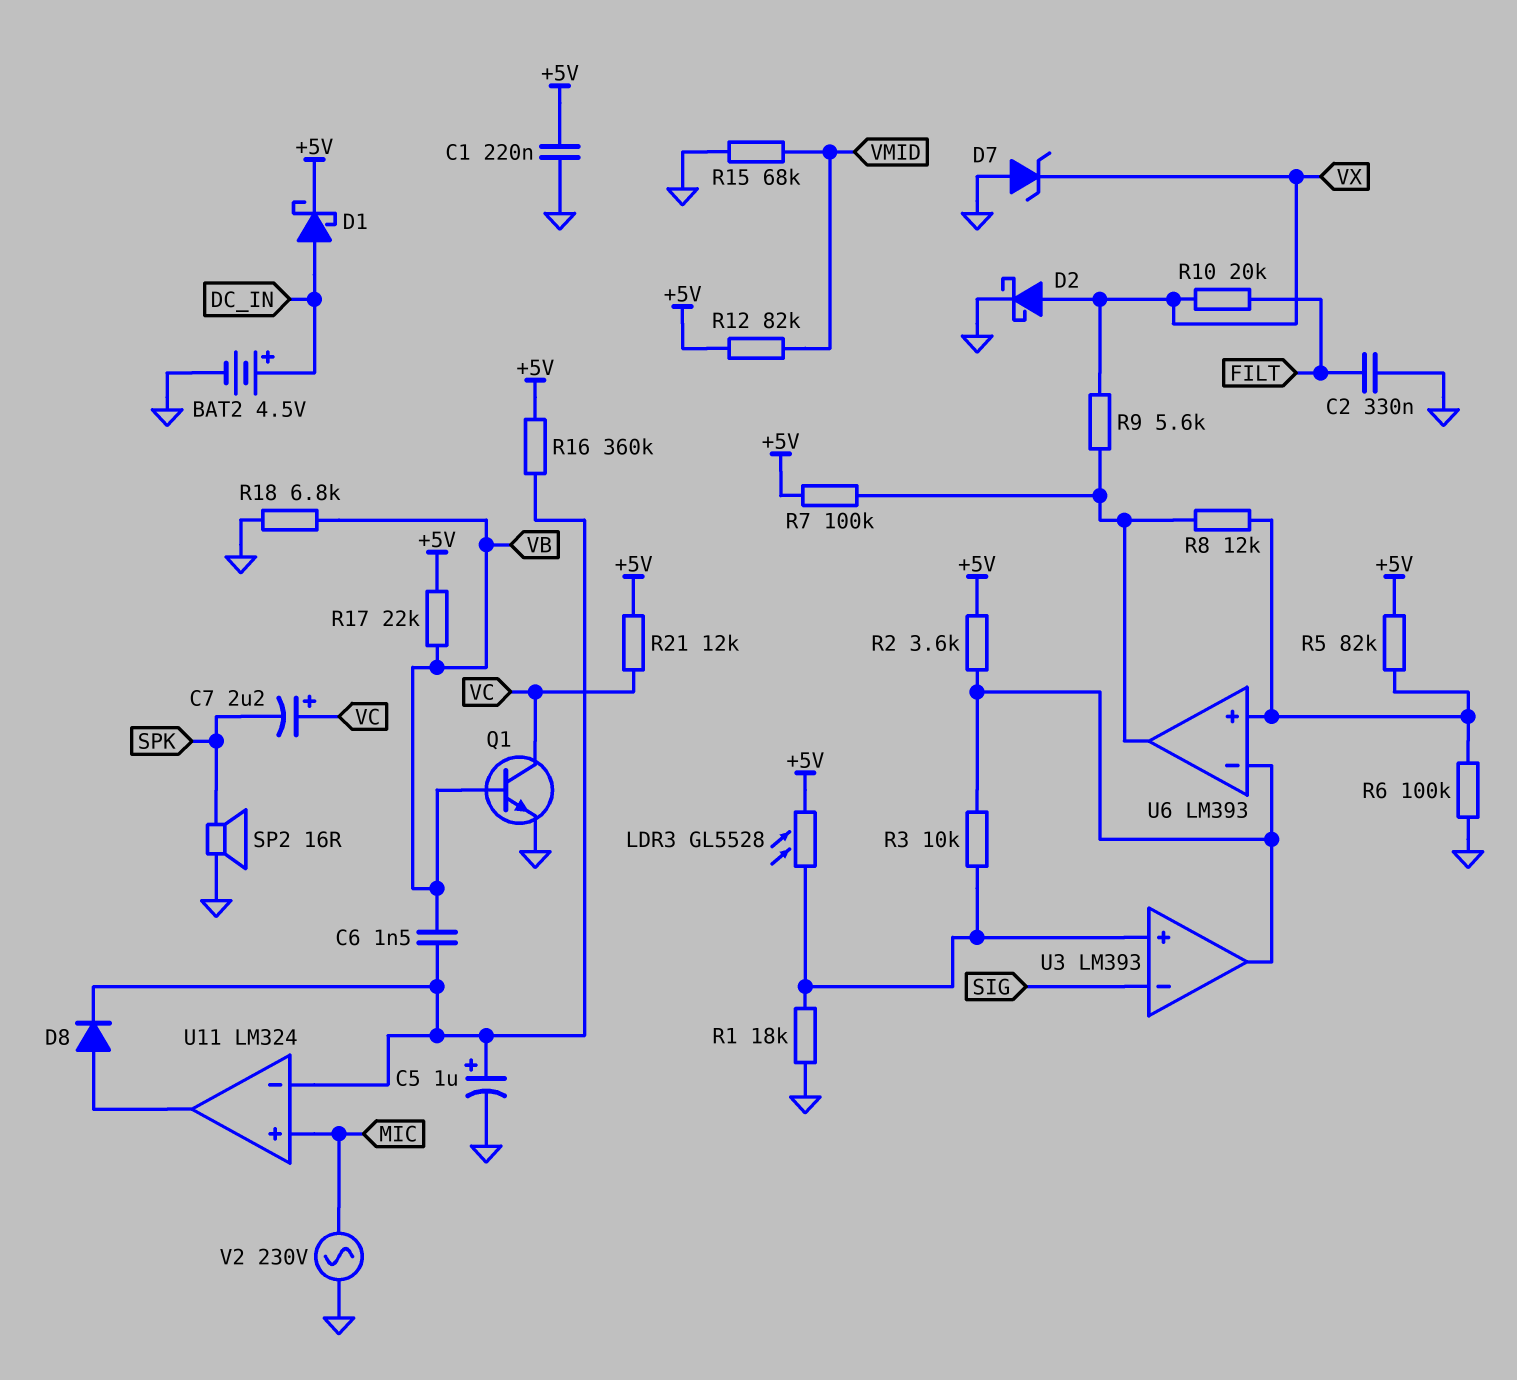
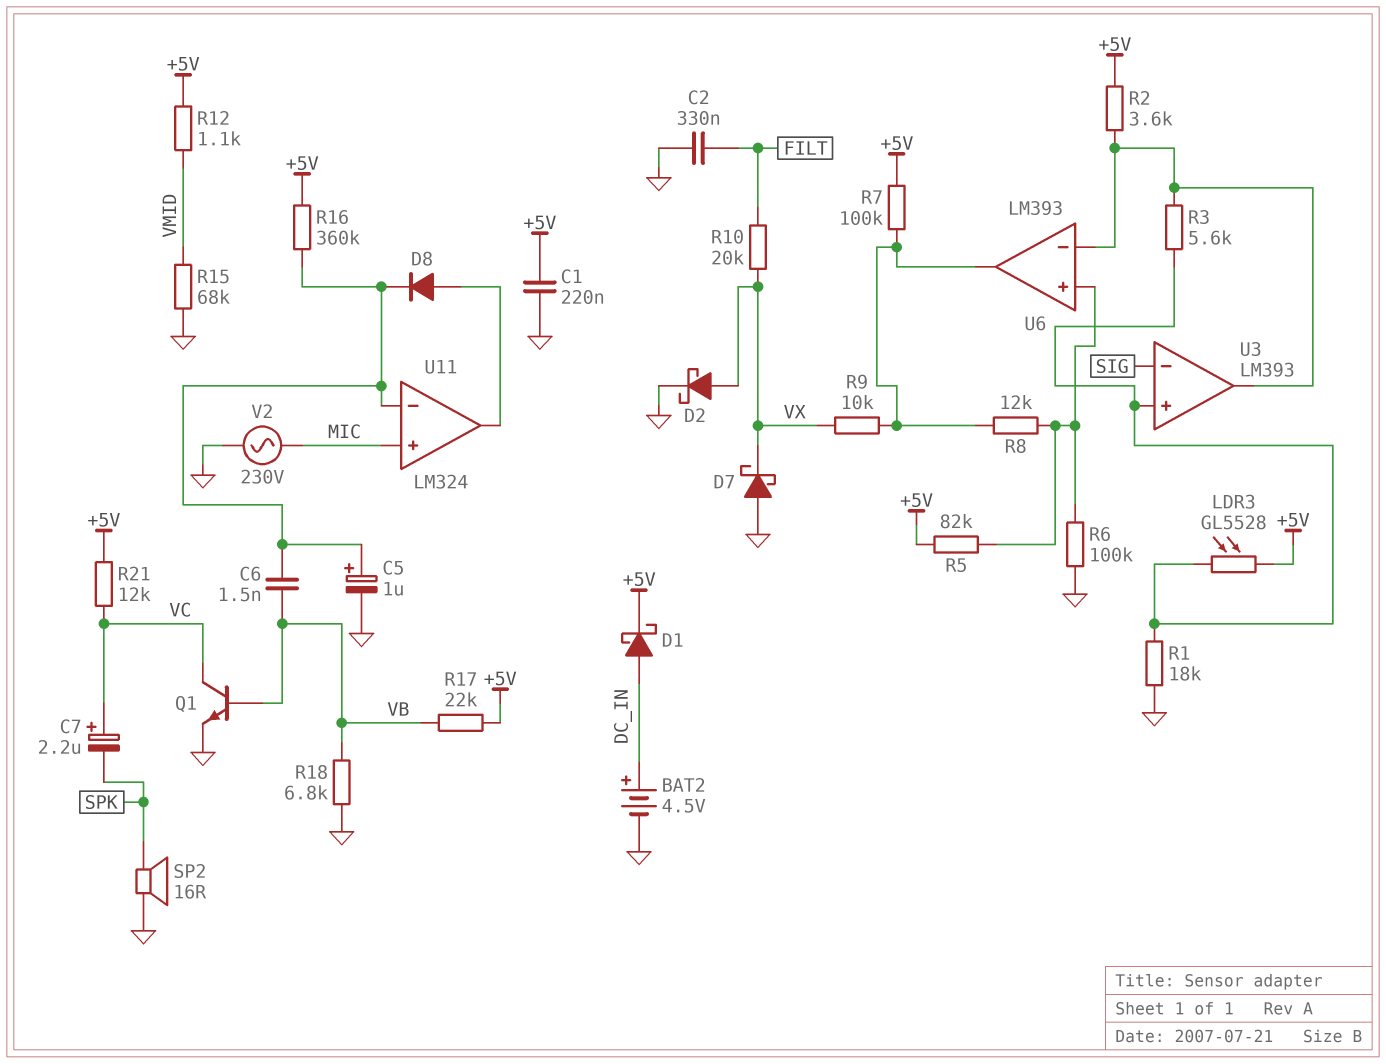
D7: zener (A GND, K VX) -> schottky (A GND, K VX)
R3: 10k (U3/in+, U3/out) -> 5.6k (U3/in+, U3/out)
R9: 5.6k (U6/out, VX) -> 10k (U6/out, VX)
R12: 82k (+5V, VMID) -> 1.1k (+5V, VMID)

